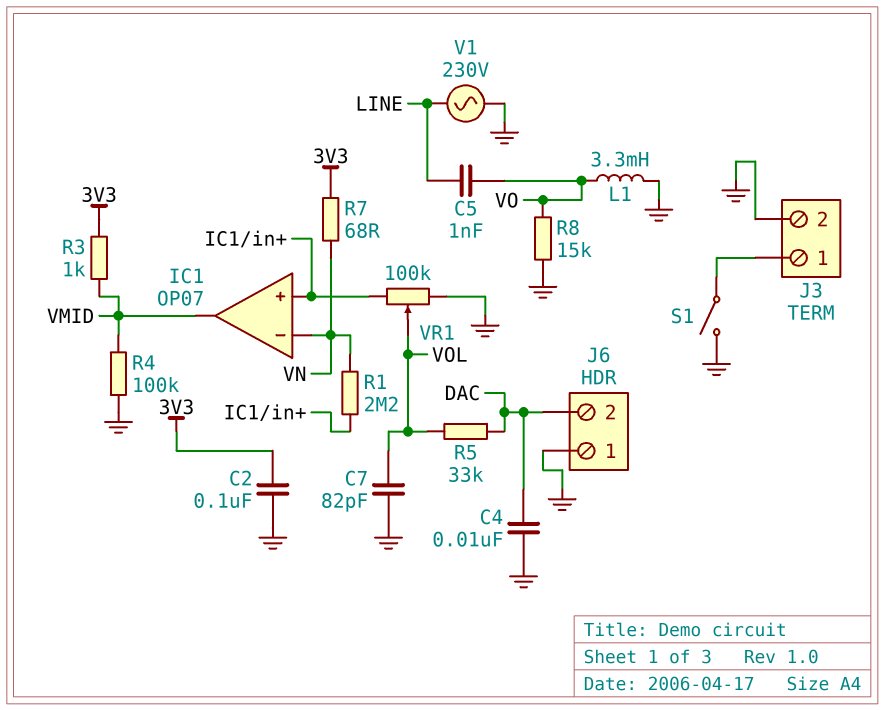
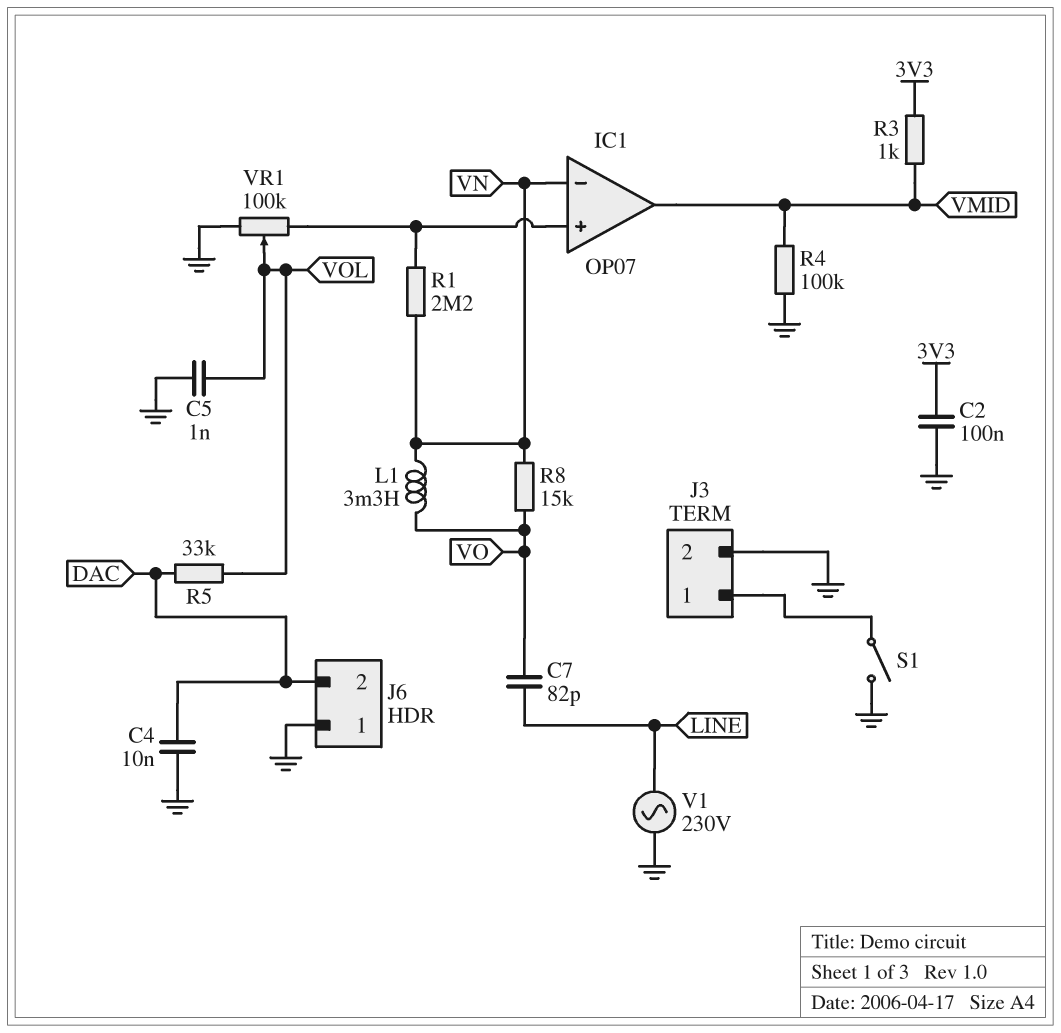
C5: 1nF (LINE, VO) -> 1nF (GND, VOL)
C7: 82pF (GND, VOL) -> 82pF (LINE, VO)
L1: 3.3mH (GND, VO) -> 3.3mH (VN, VO)
R7: 68 (3V3, VN) -> none
R8: 15k (GND, VO) -> 15k (VN, VO)

